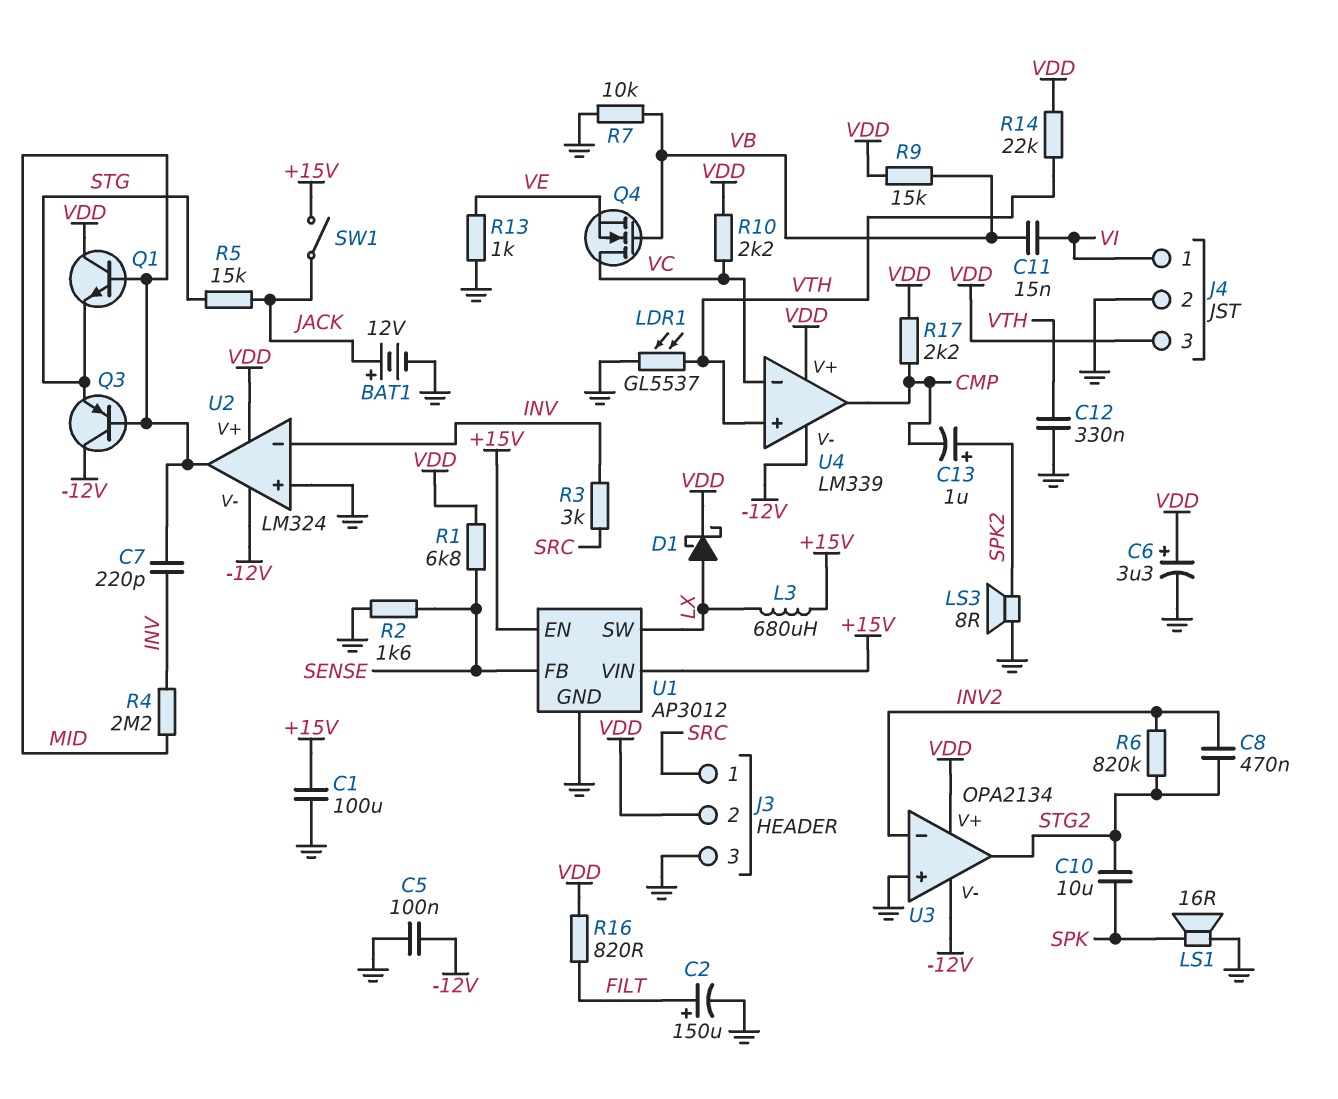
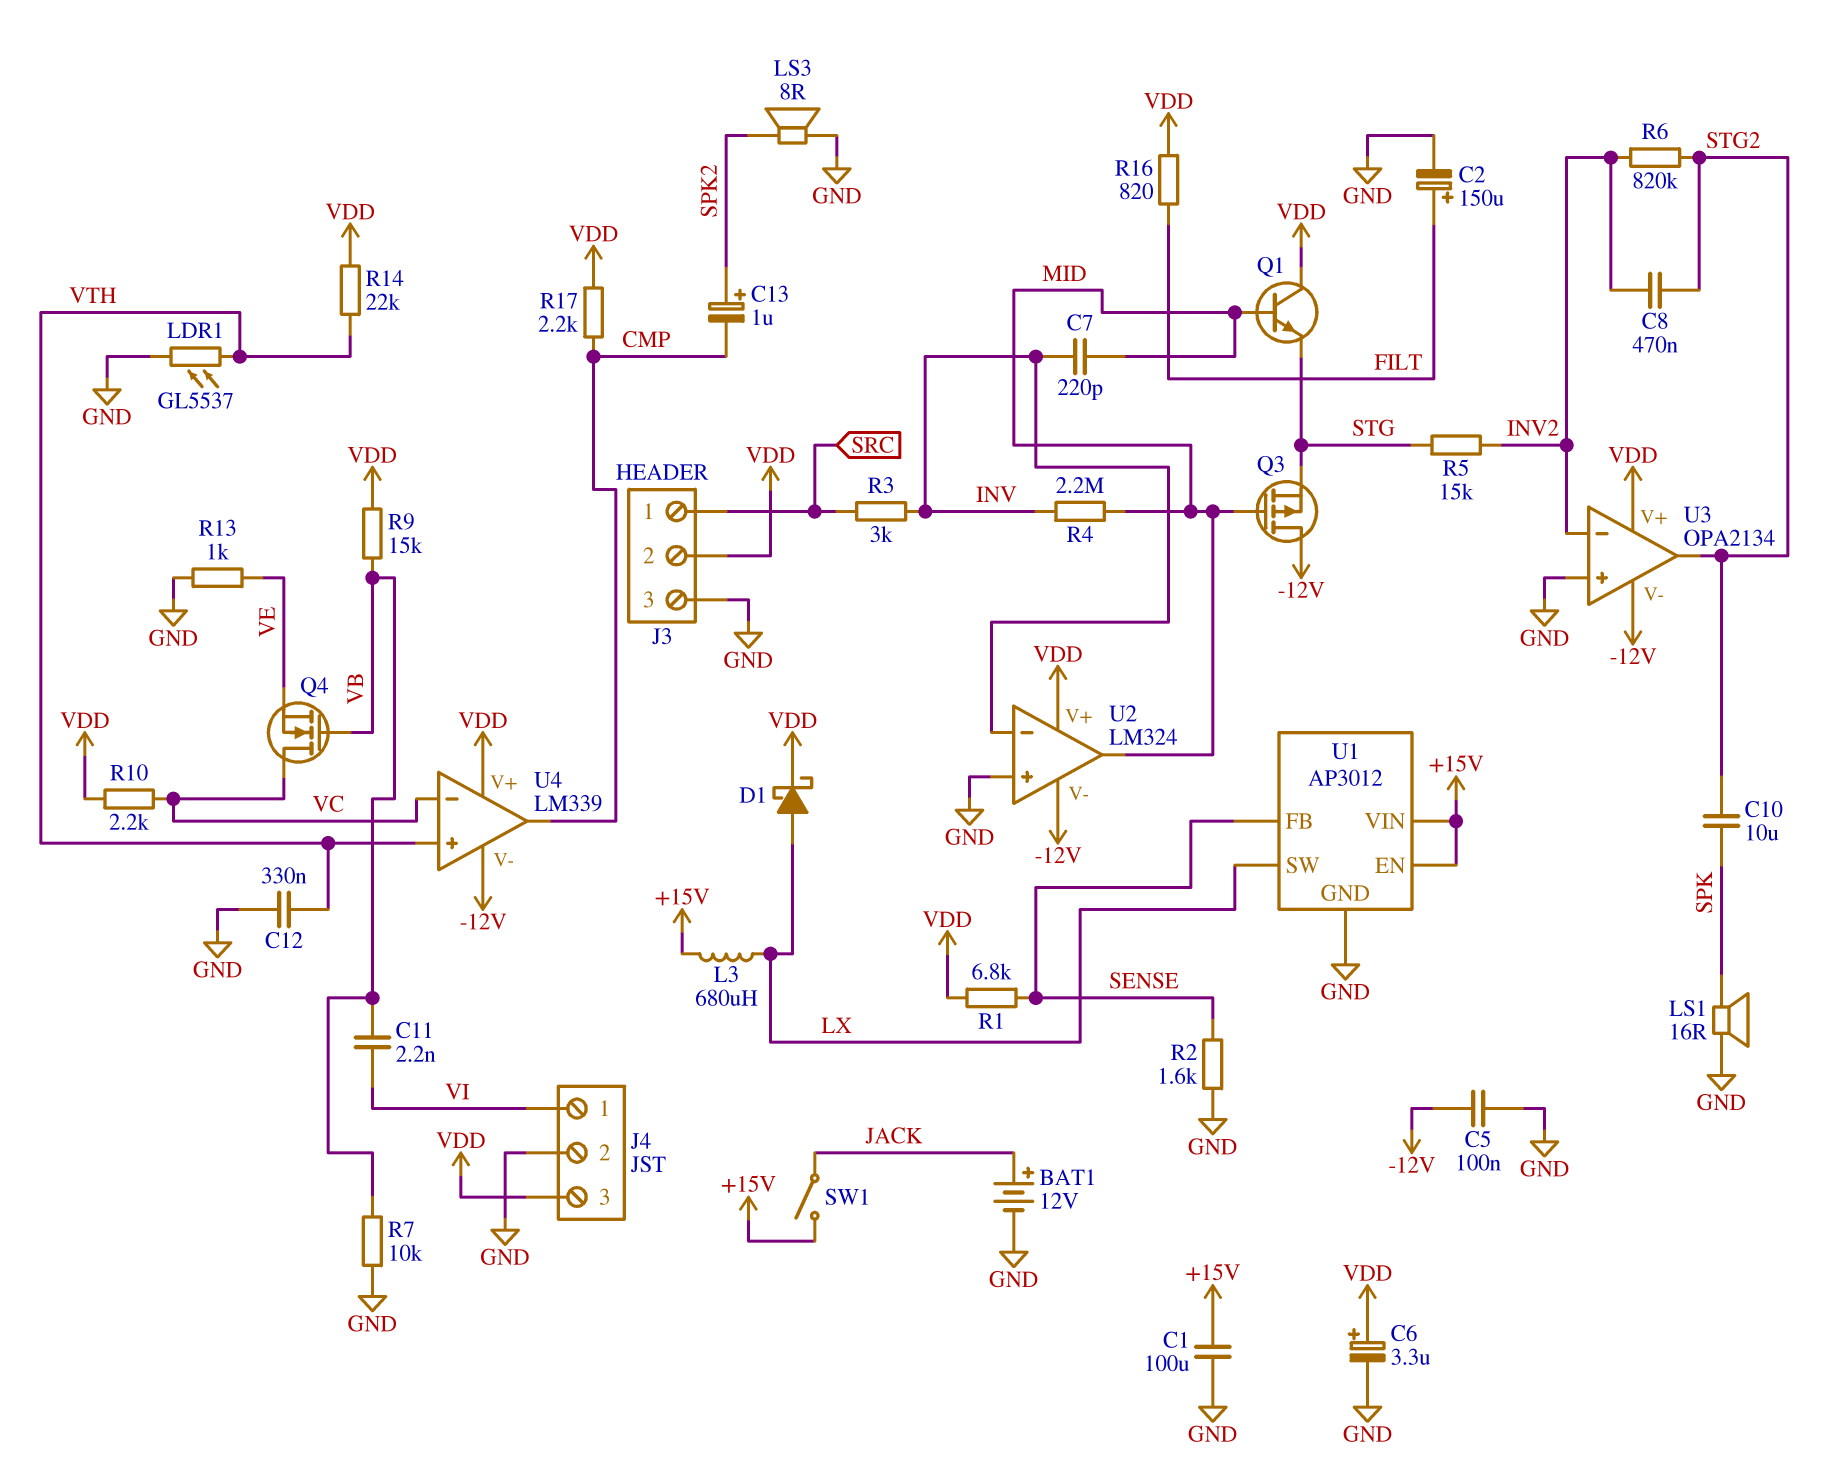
C11: 15nF (VB, VI) -> 2.2nF (VB, VI)
Q3: PNP (B MID, C -12V, E STG) -> PMOS (G MID, D -12V, S STG)
R5: 15k (JACK, STG) -> 15k (INV2, STG)

